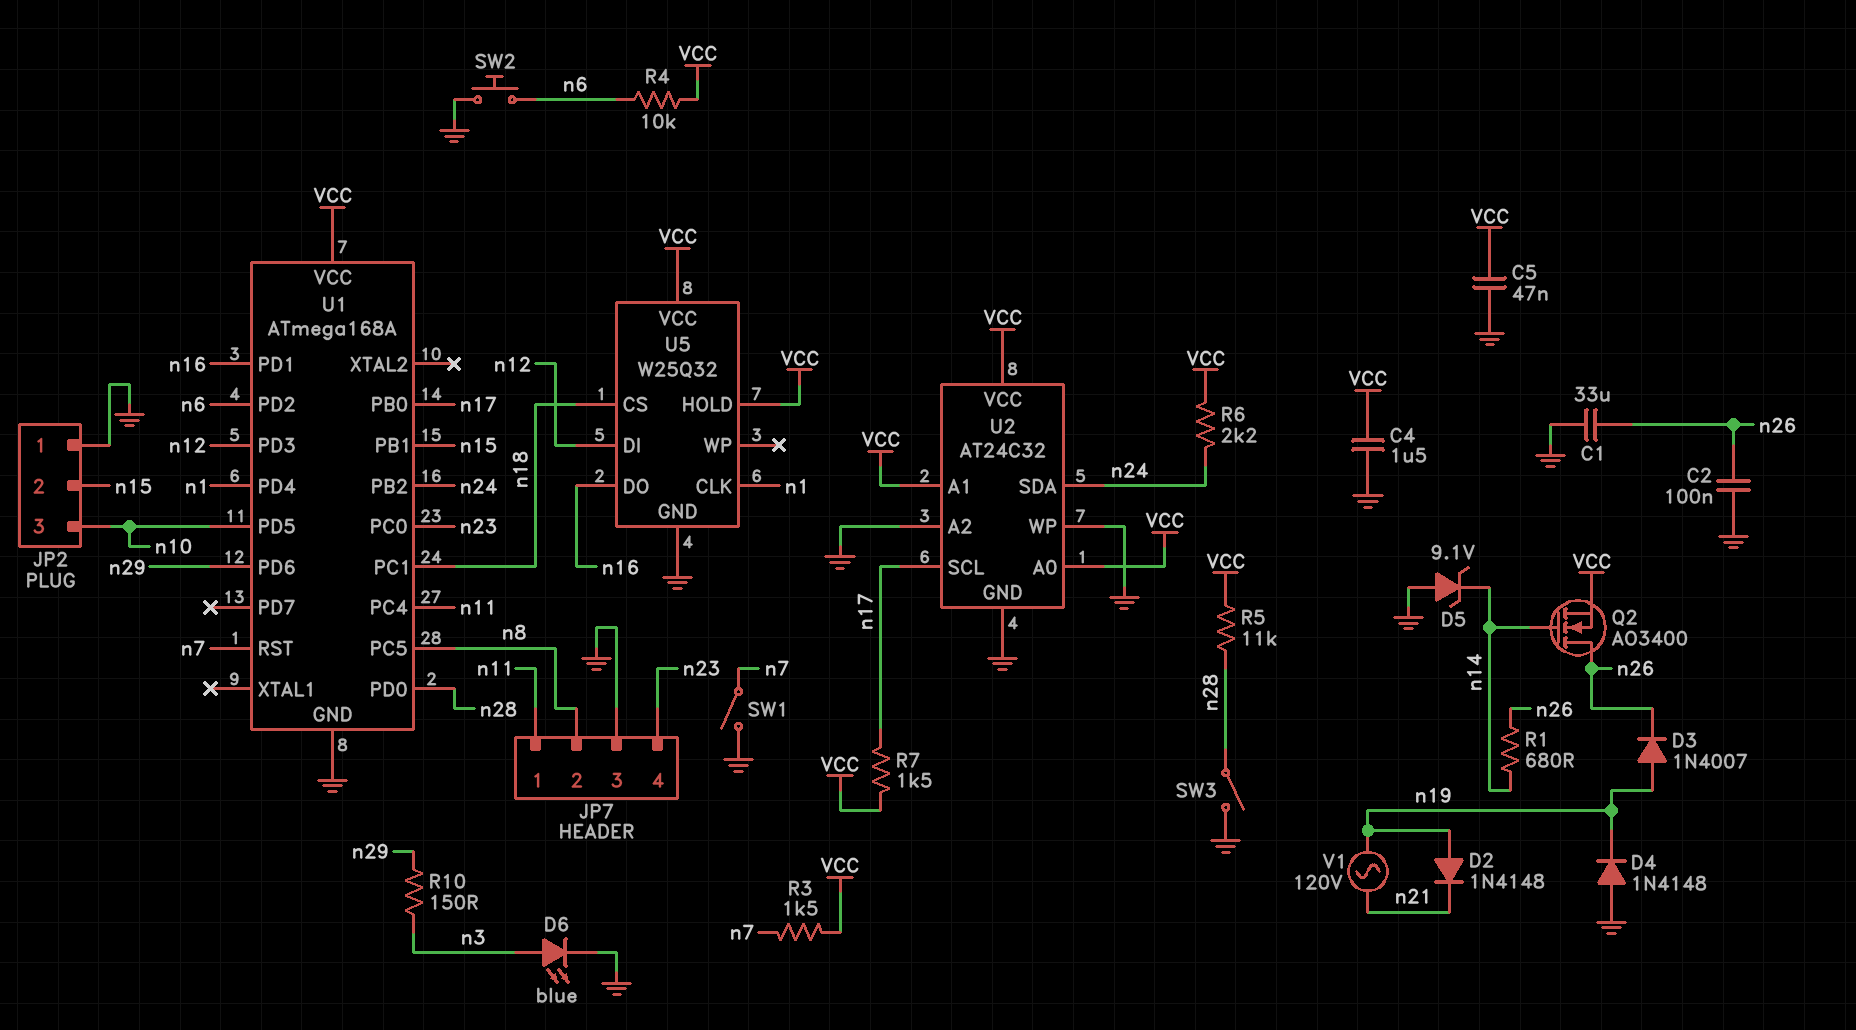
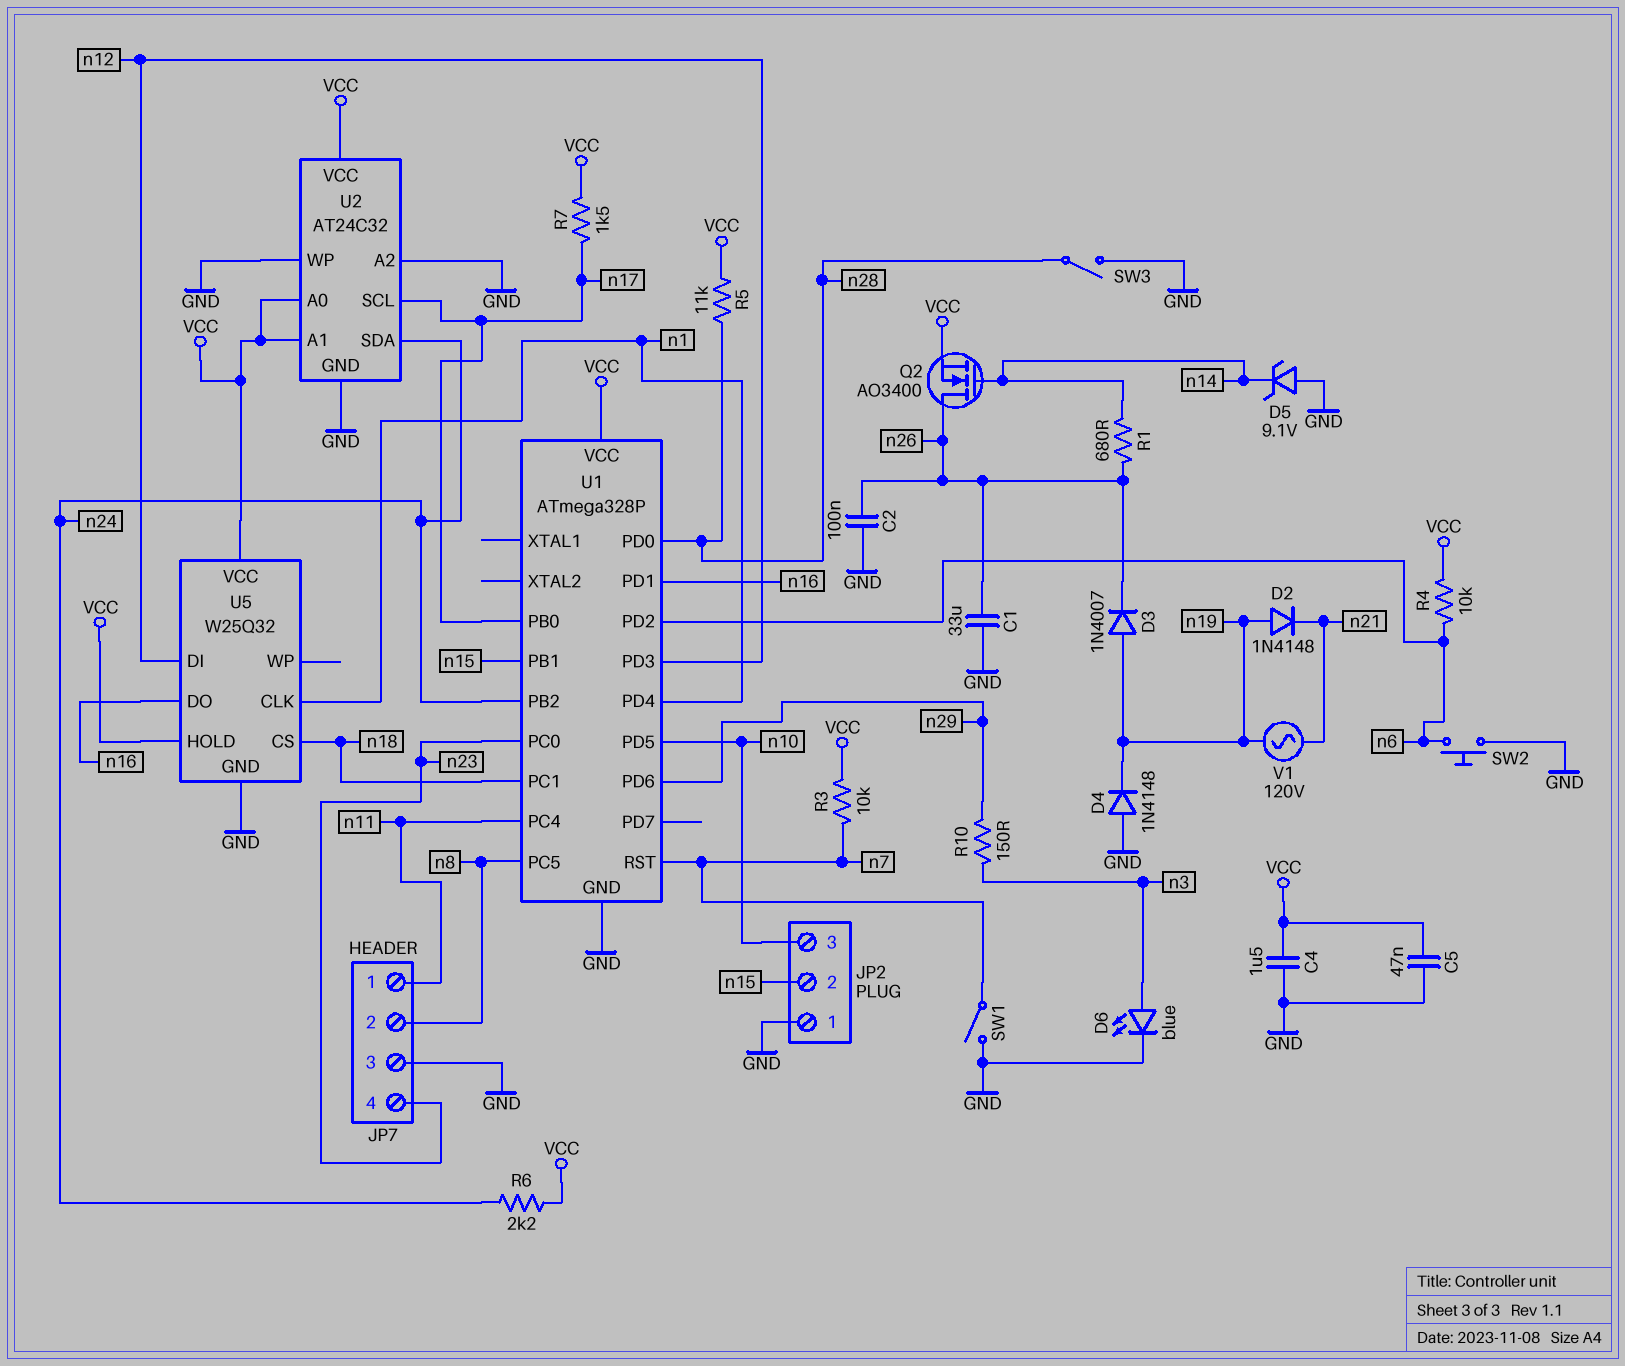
R3: 1.5k (VCC, n7) -> 10k (VCC, n7)
U1: ATmega168A -> ATmega328P

